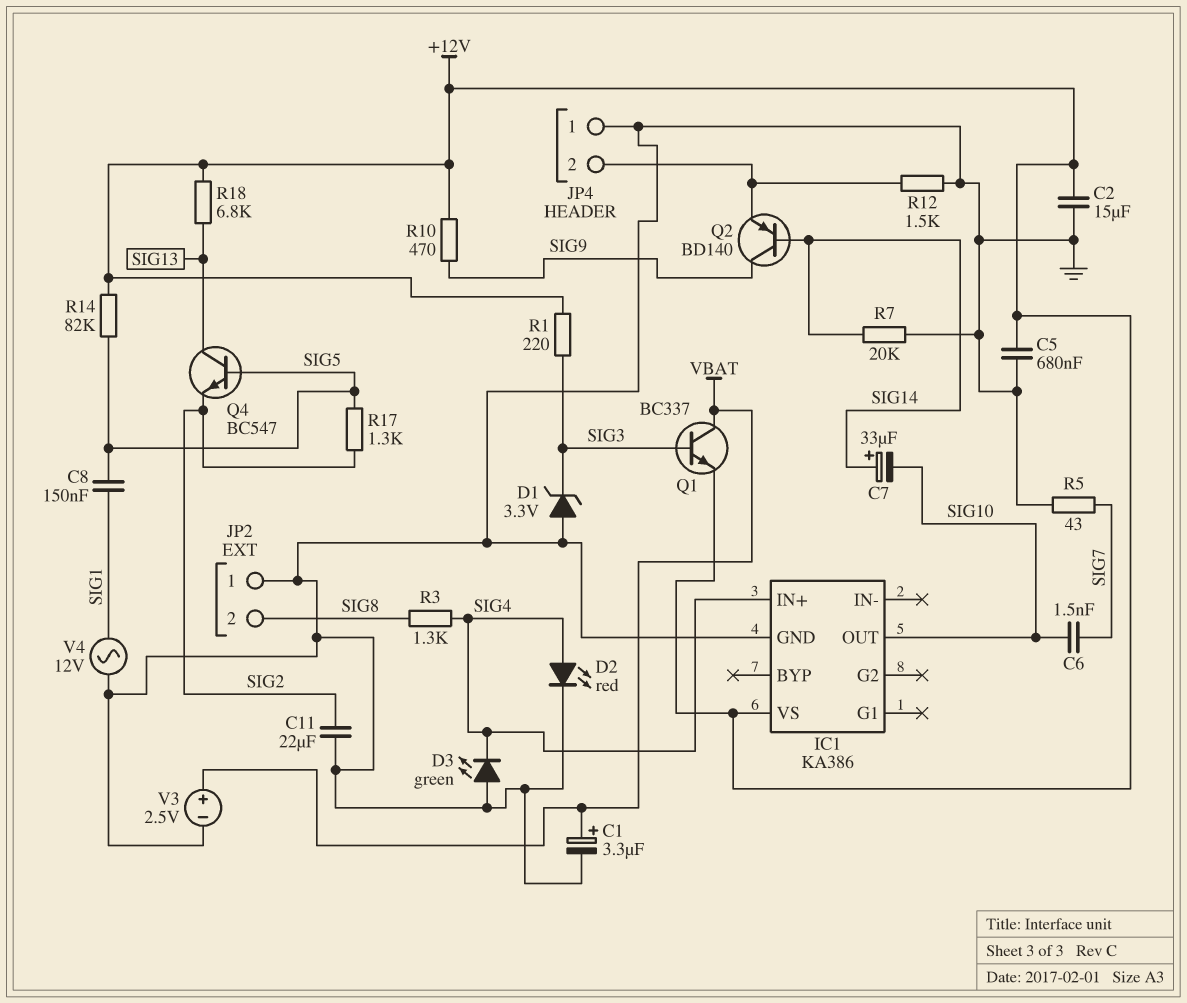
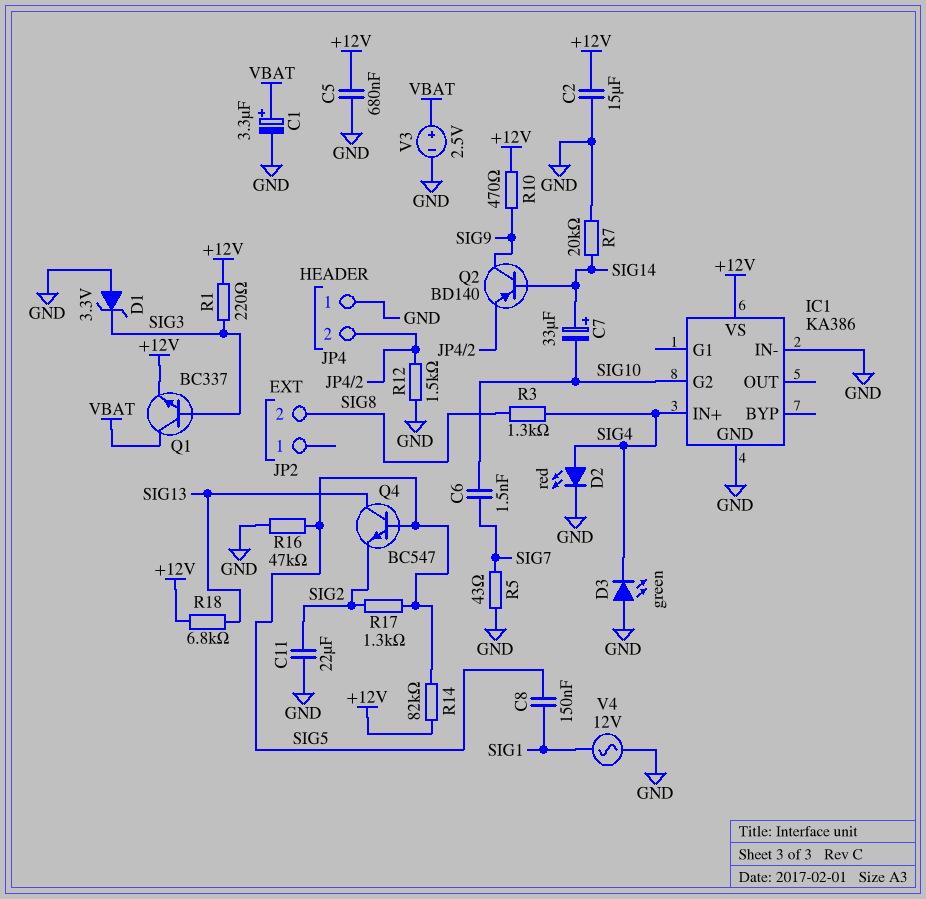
IC1 pin G2: none -> SIG10
IC1 pin IN-: none -> GND
IC1 pin OUT: SIG10 -> none
JP2 pin 1: GND -> none
R16: none -> 47k (GND, SIG5)

